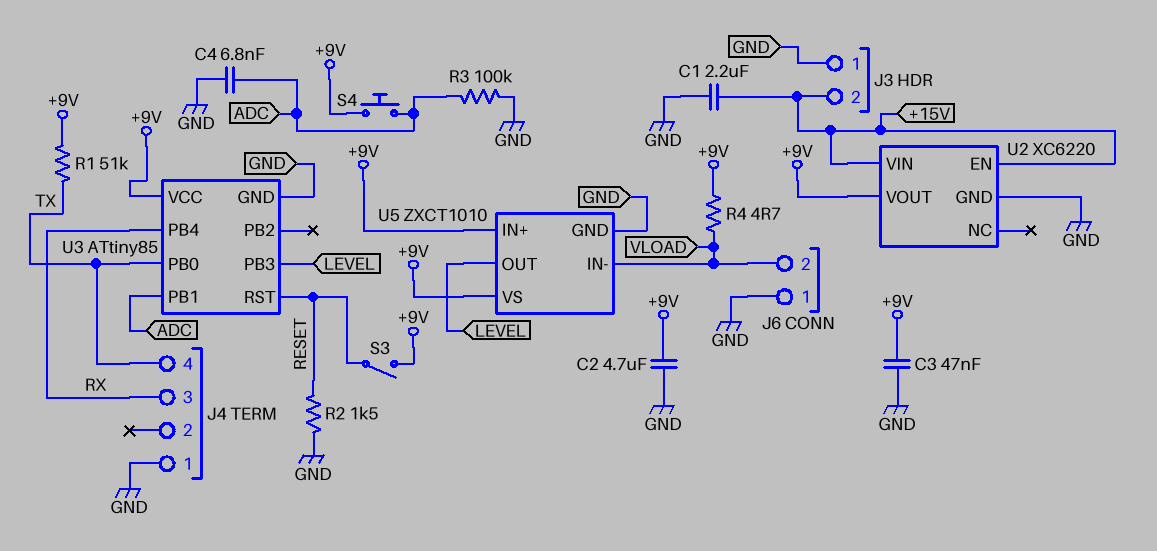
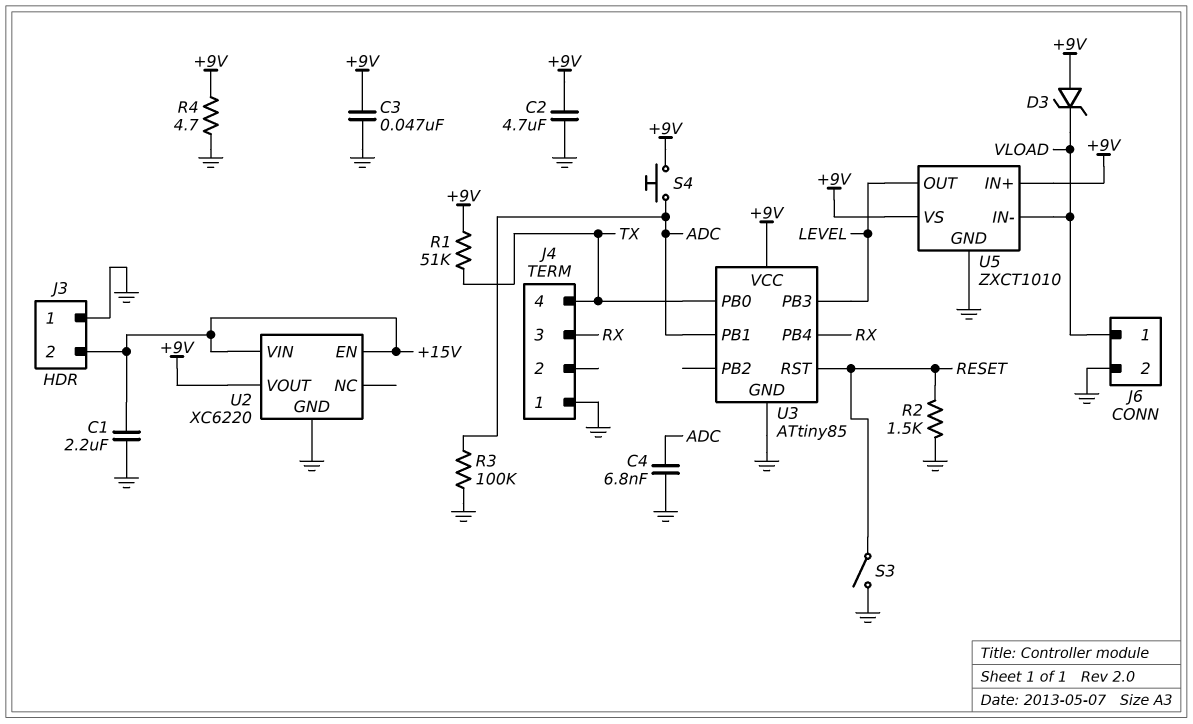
D3: none -> zener (A +9V, K VLOAD)
J6 pin 1: GND -> VLOAD
J6 pin 2: VLOAD -> GND
R4: 4.7 (+9V, VLOAD) -> 4.7 (+9V, GND)
S3: switch (+9V, RESET) -> switch (GND, RESET)

